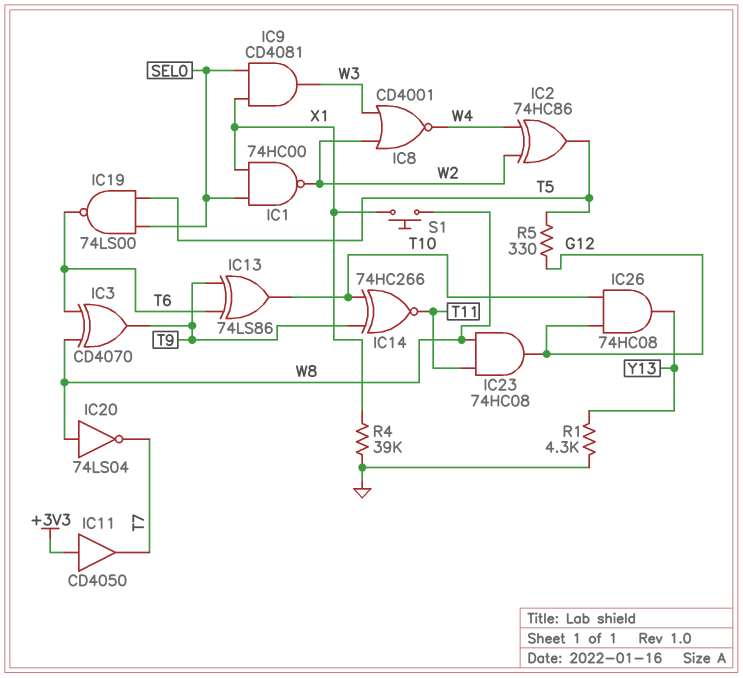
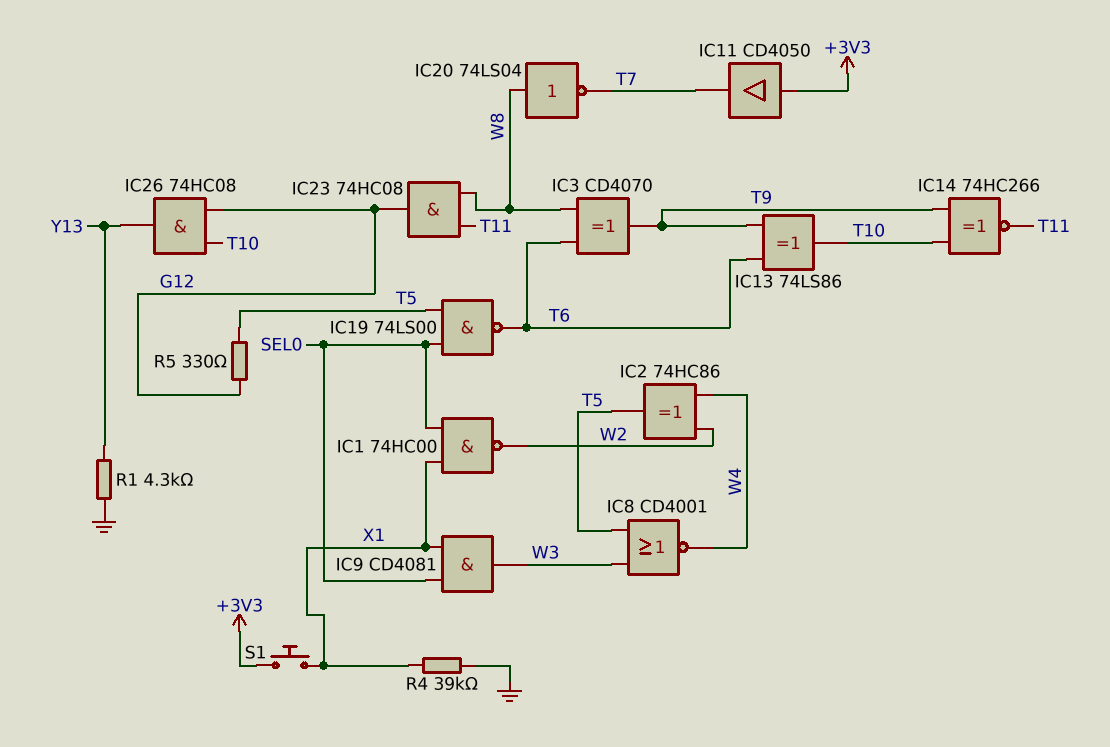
IC8: NOR CD4001 (in W2, in W3, out W4) -> NOR CD4001 (in T5, in W3, out W4)
S1: button (W8, X1) -> button (+3V3, X1)

